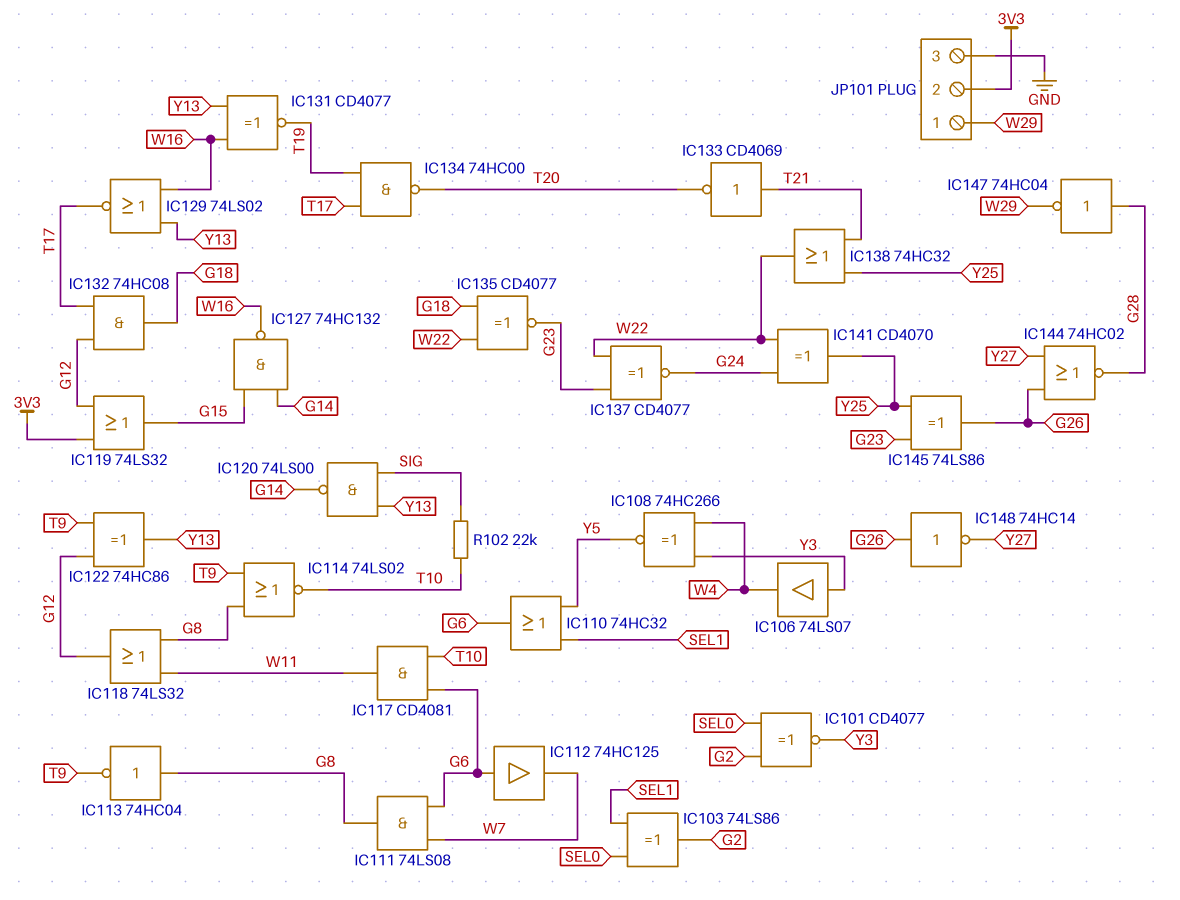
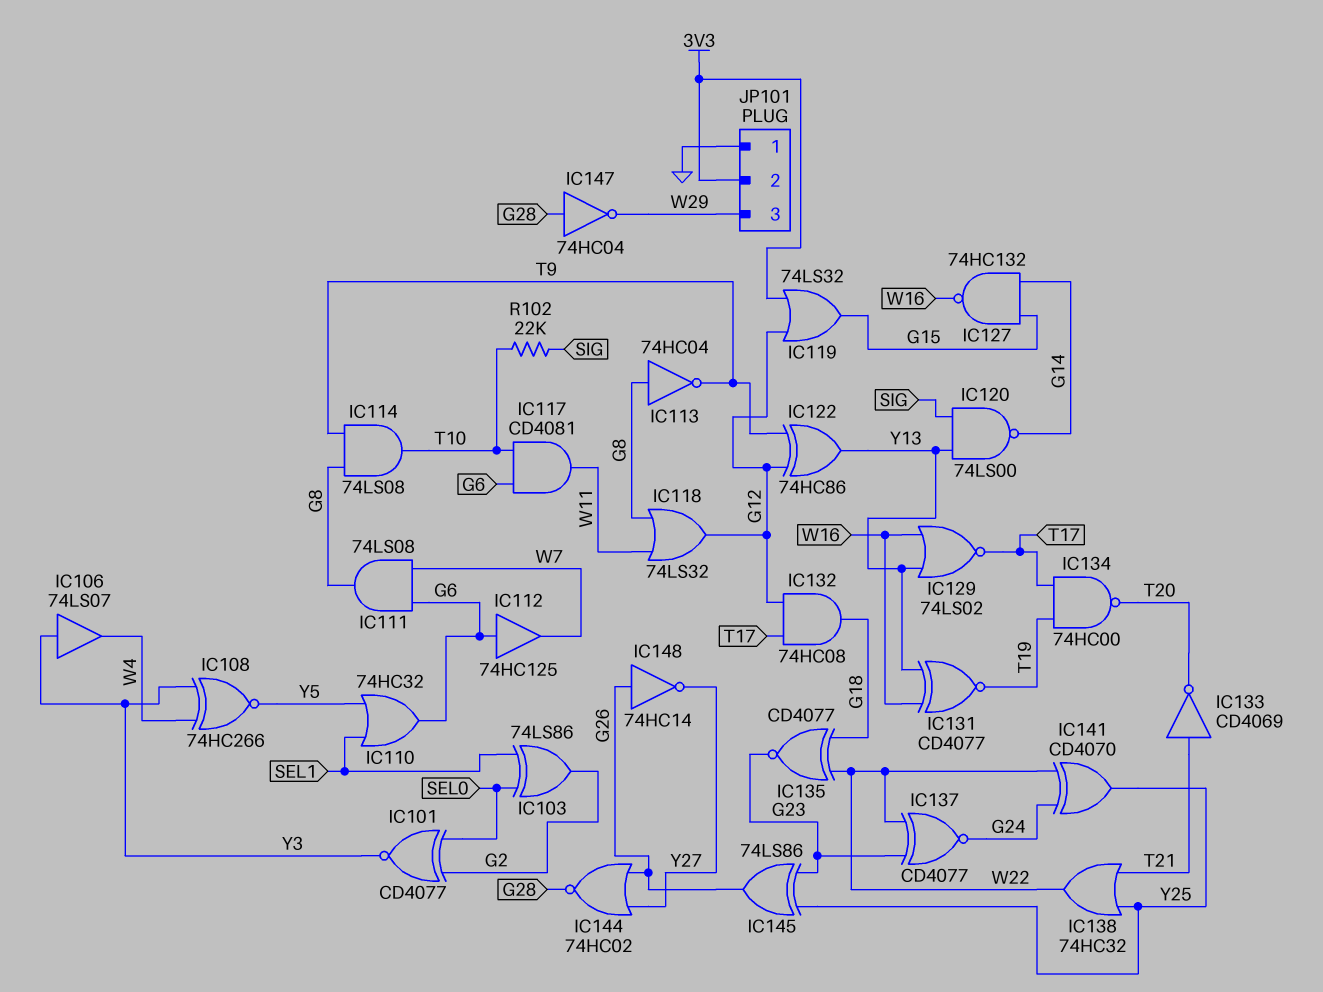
IC114: NOR 74LS02 (in G8, in T9, out T10) -> AND 74LS08 (in G8, in T9, out T10)
JP101 pin 1: W29 -> GND
JP101 pin 3: GND -> W29

